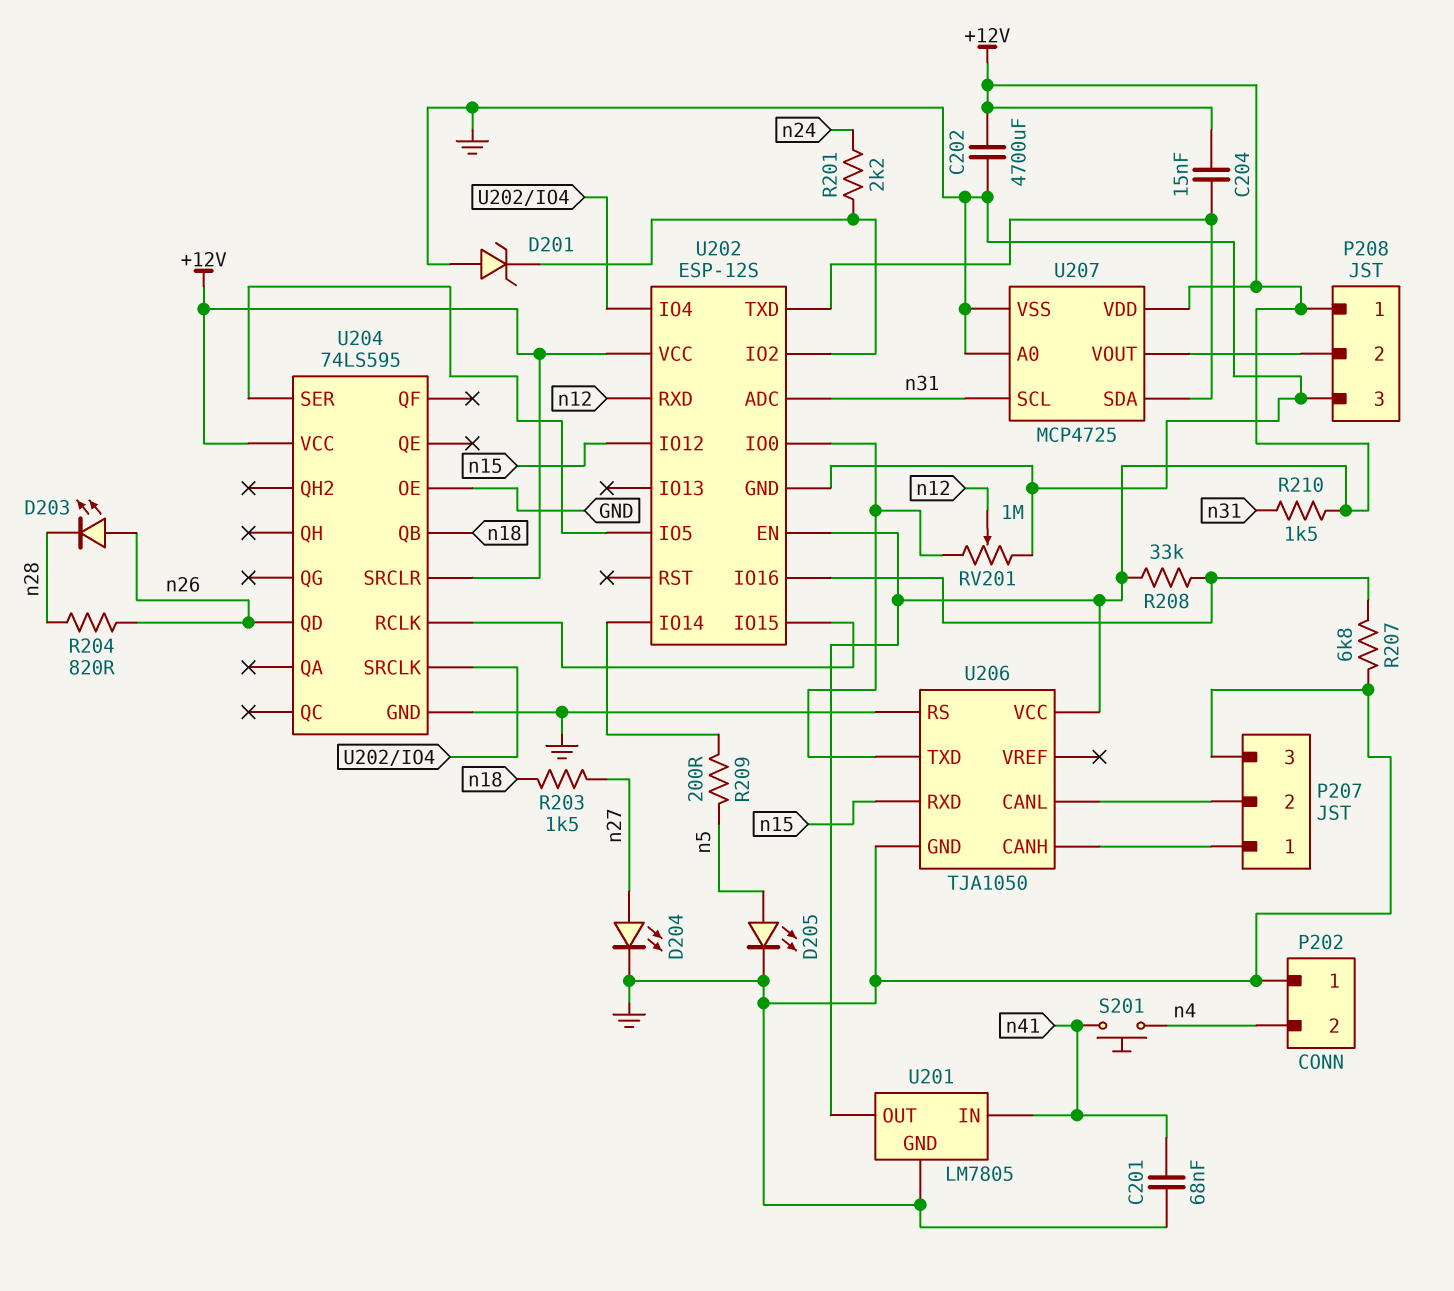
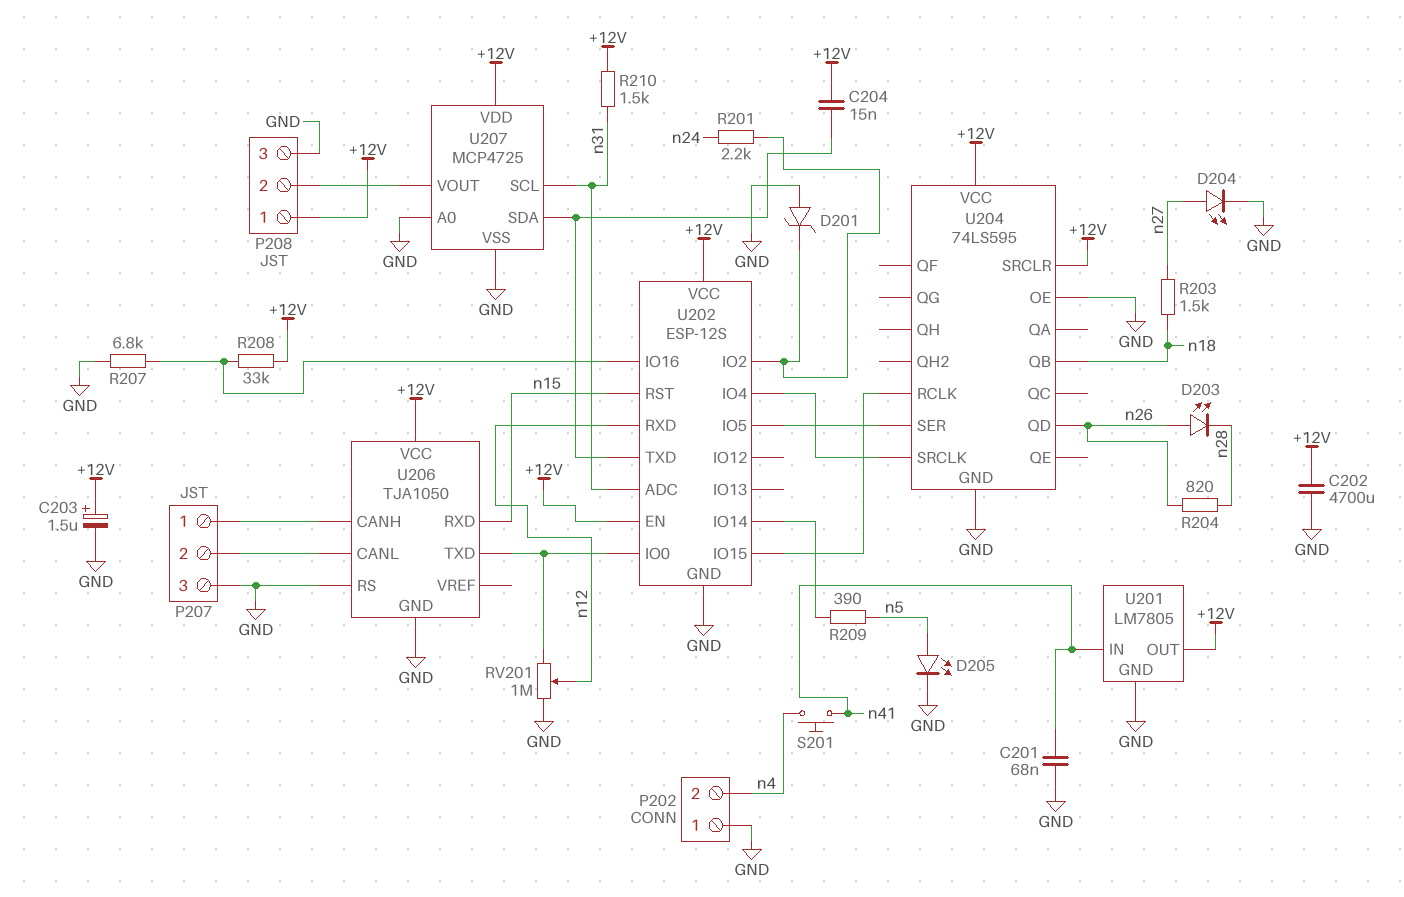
C203: none -> 1.5uF (plus +12V, minus GND)
R209: 200 (U202/IO14, n5) -> 390 (U202/IO14, n5)
U202 pin IO12: n15 -> none
U202 pin RST: none -> n15

